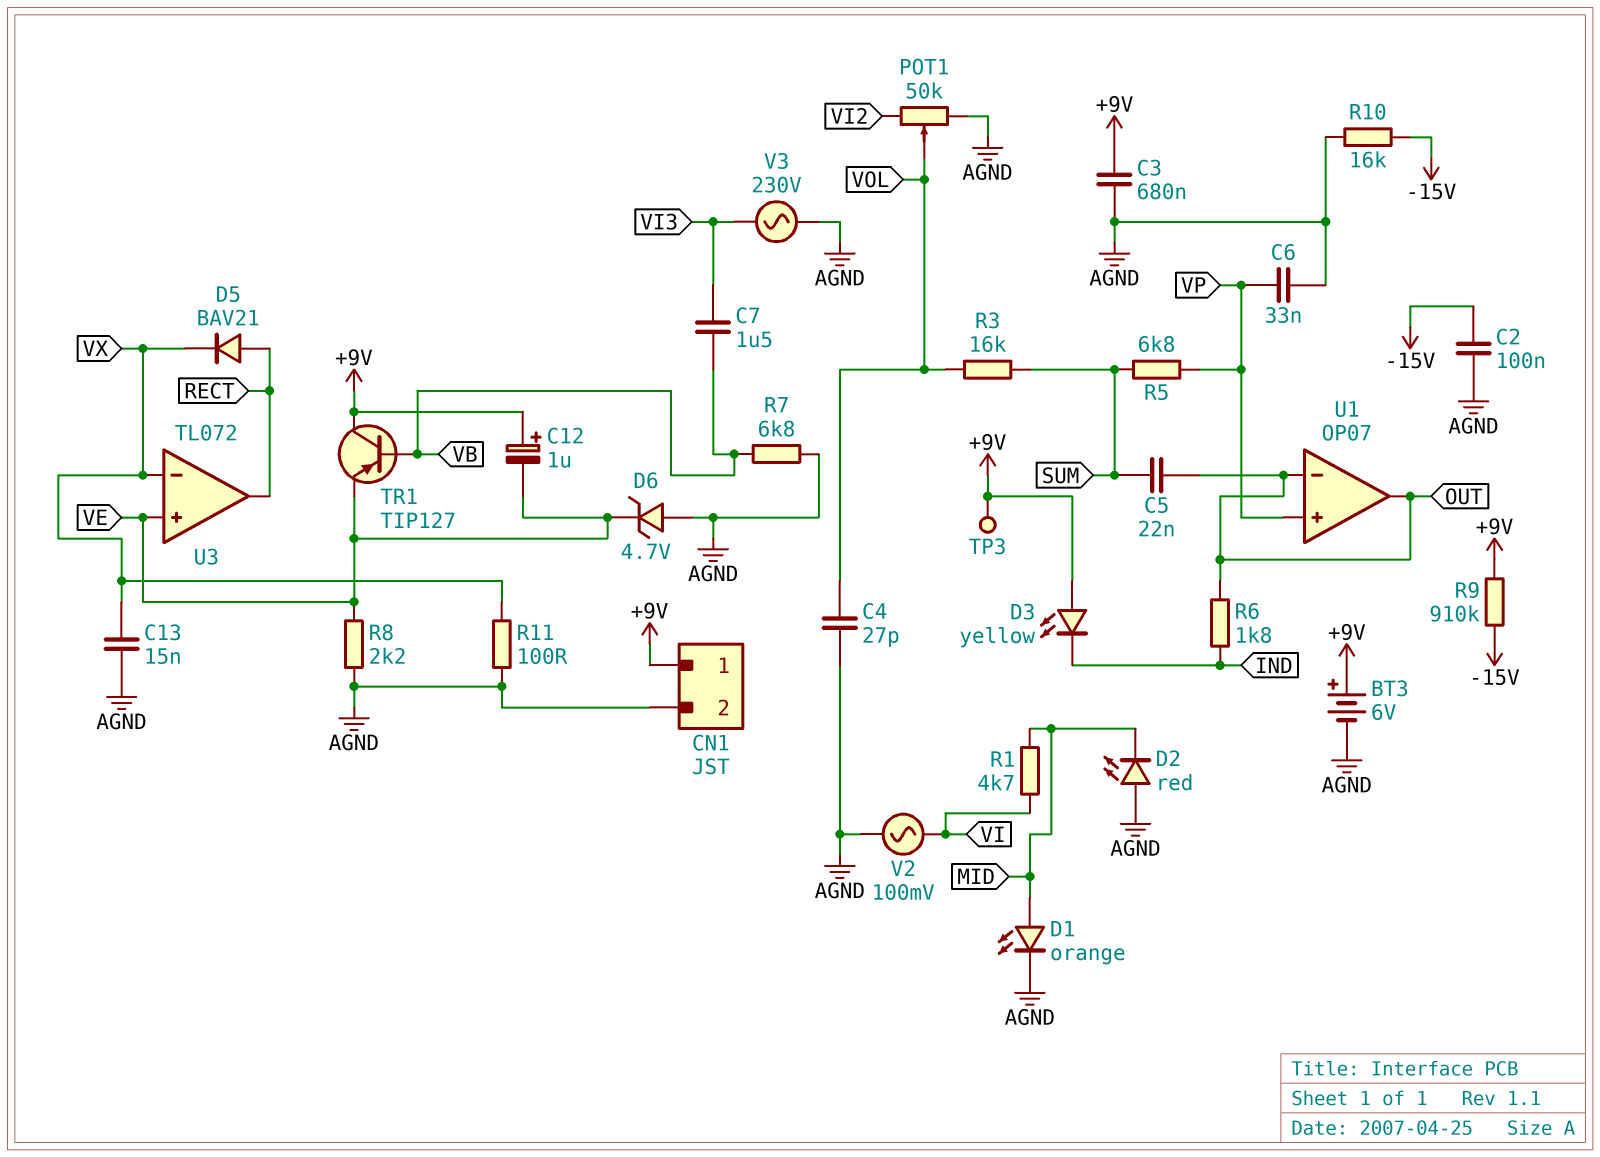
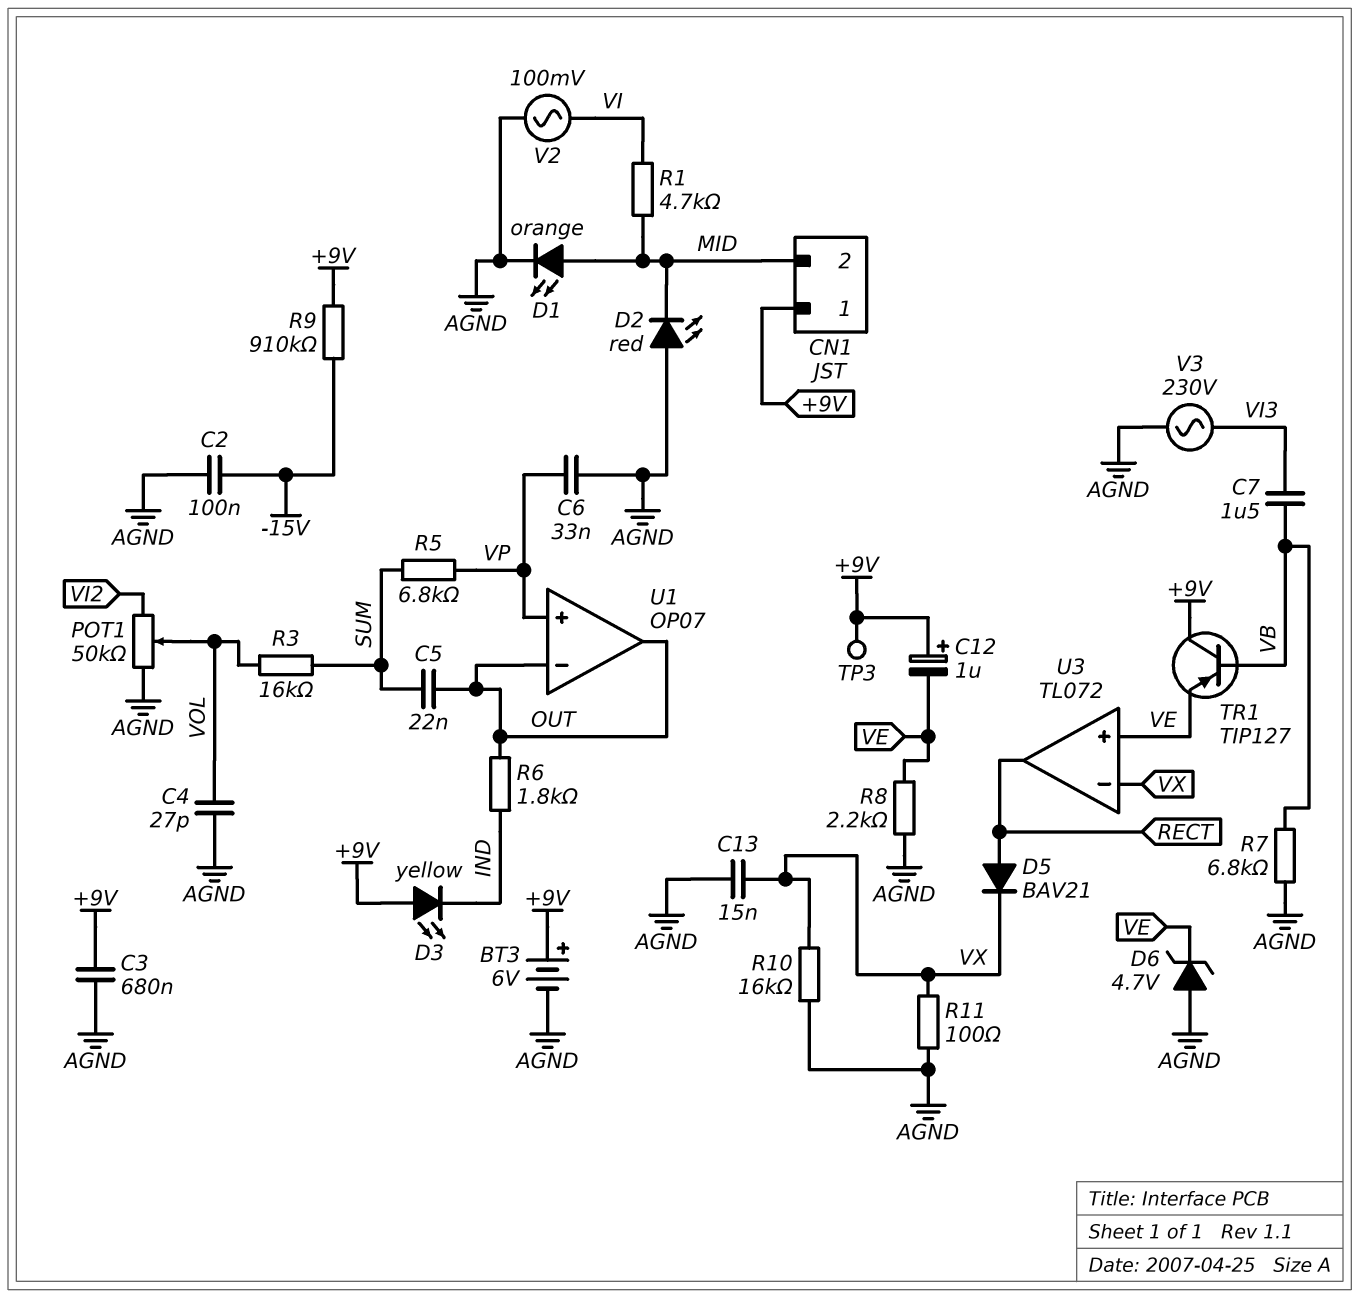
CN1 pin 2: AGND -> MID
R10: 16k (-15V, AGND) -> 16k (AGND, VX)

